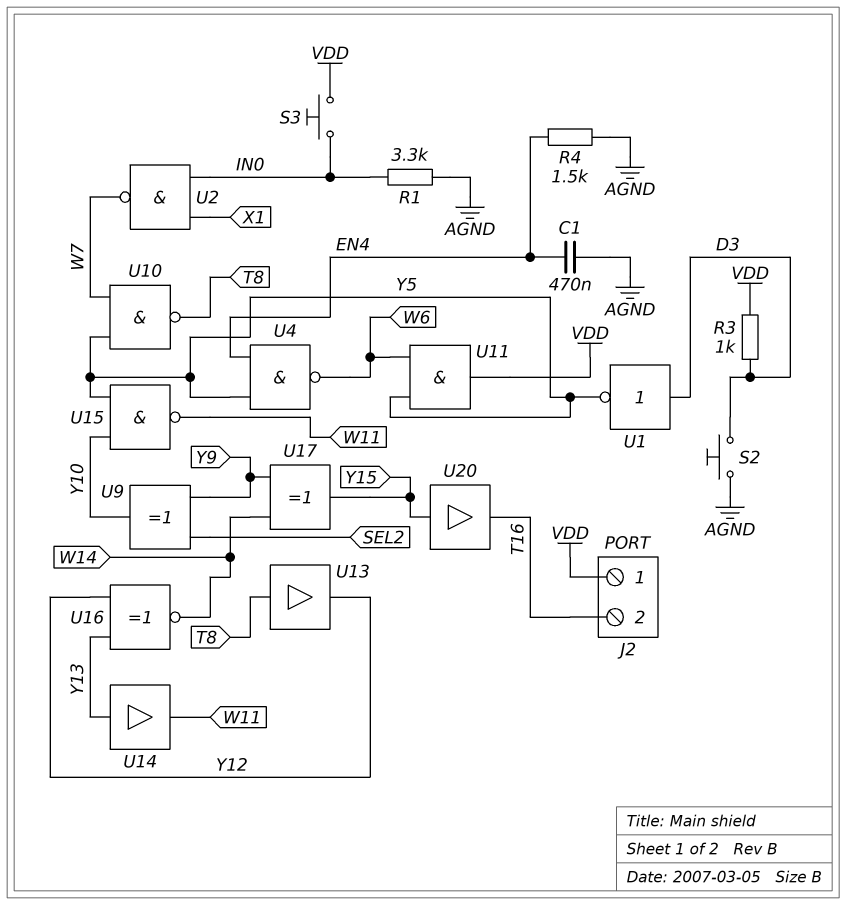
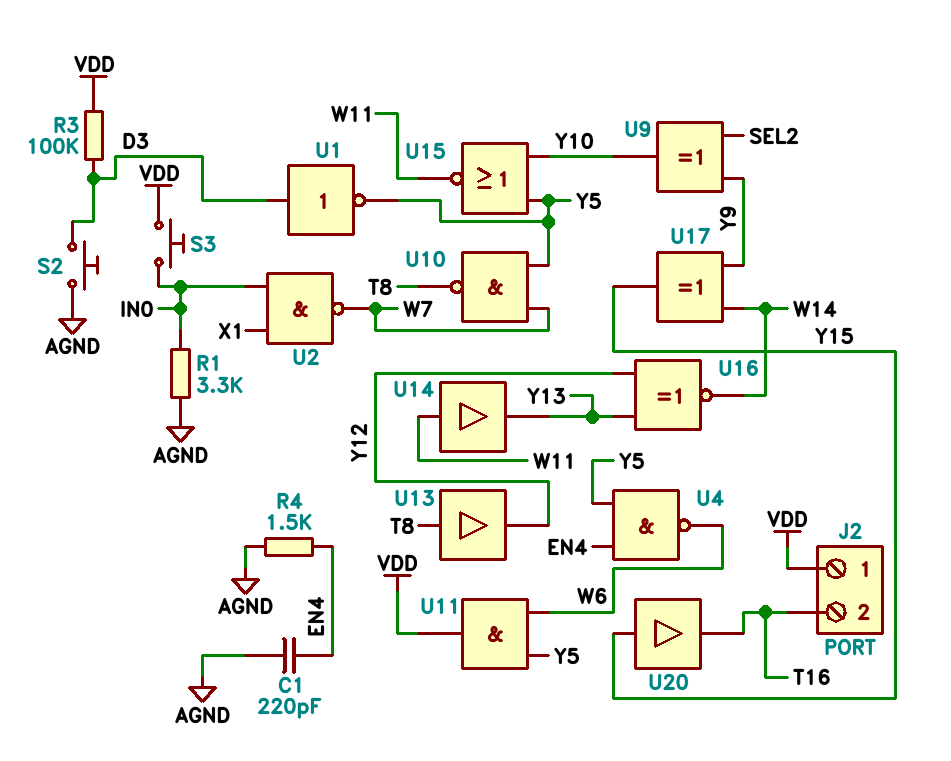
C1: 470nF (AGND, EN4) -> 220pF (AGND, EN4)
R3: 1k (D3, VDD) -> 100k (D3, VDD)
U14: buffer (in Y13, out W11) -> buffer (in W11, out Y13)
U15: NAND (in Y5, in Y10, out W11) -> NOR (in Y5, in Y10, out W11)

